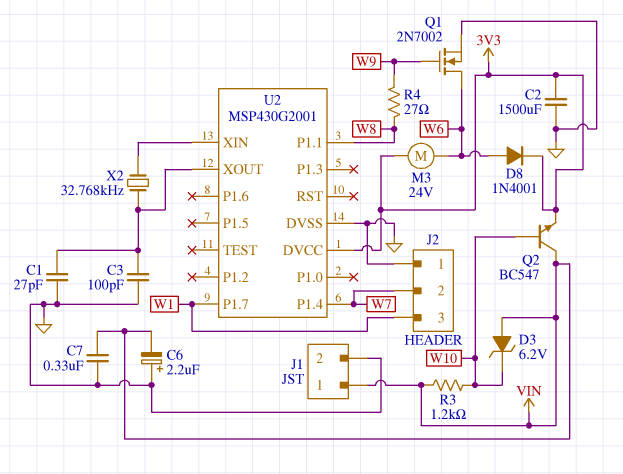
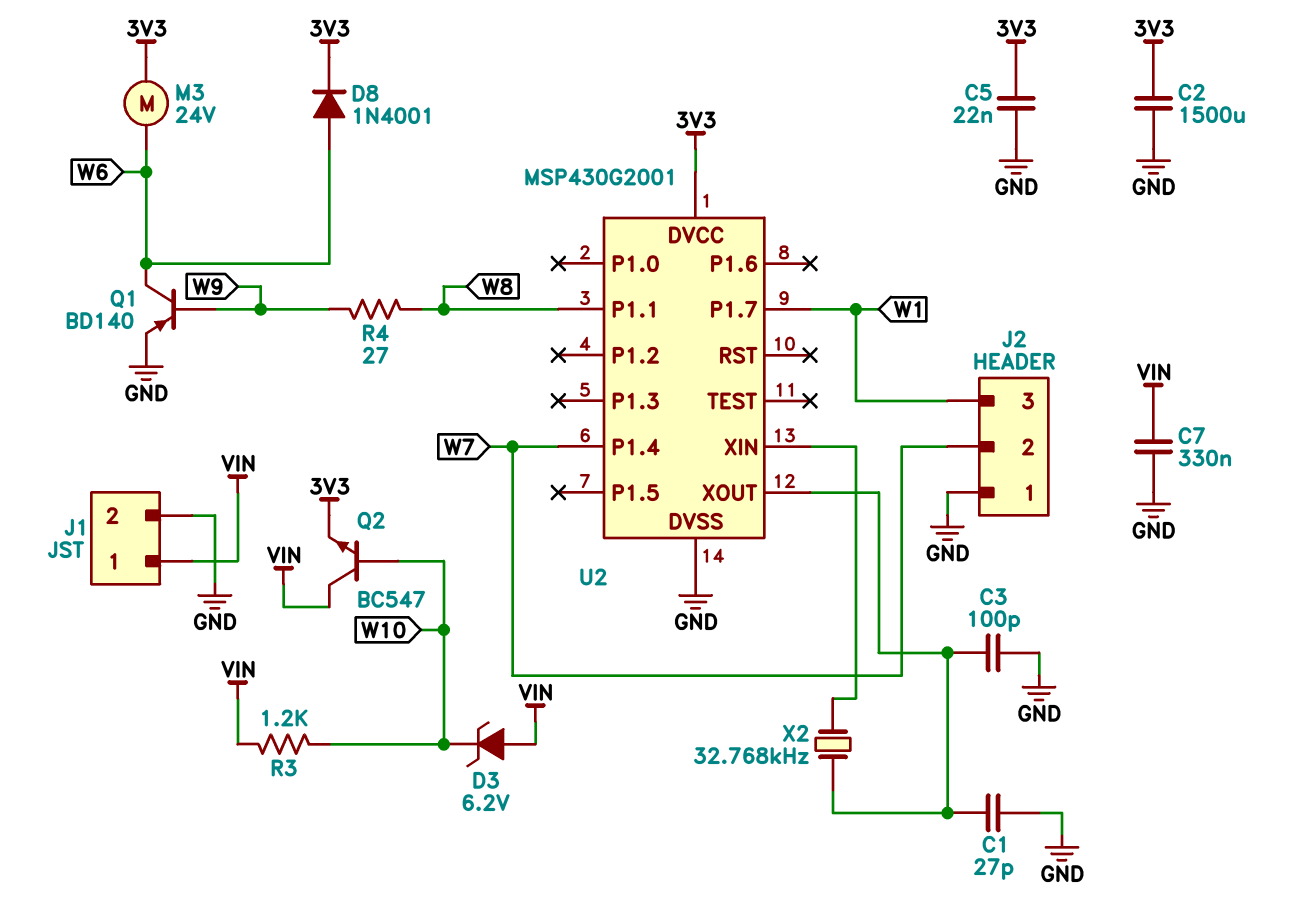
C5: none -> 22nF (3V3, GND)
C6: 2.2uF (plus GND, minus VIN) -> none
Q1: NMOS 2N7002 (G W9, D W6, S GND) -> PNP BD140 (B W9, C W6, E GND)

